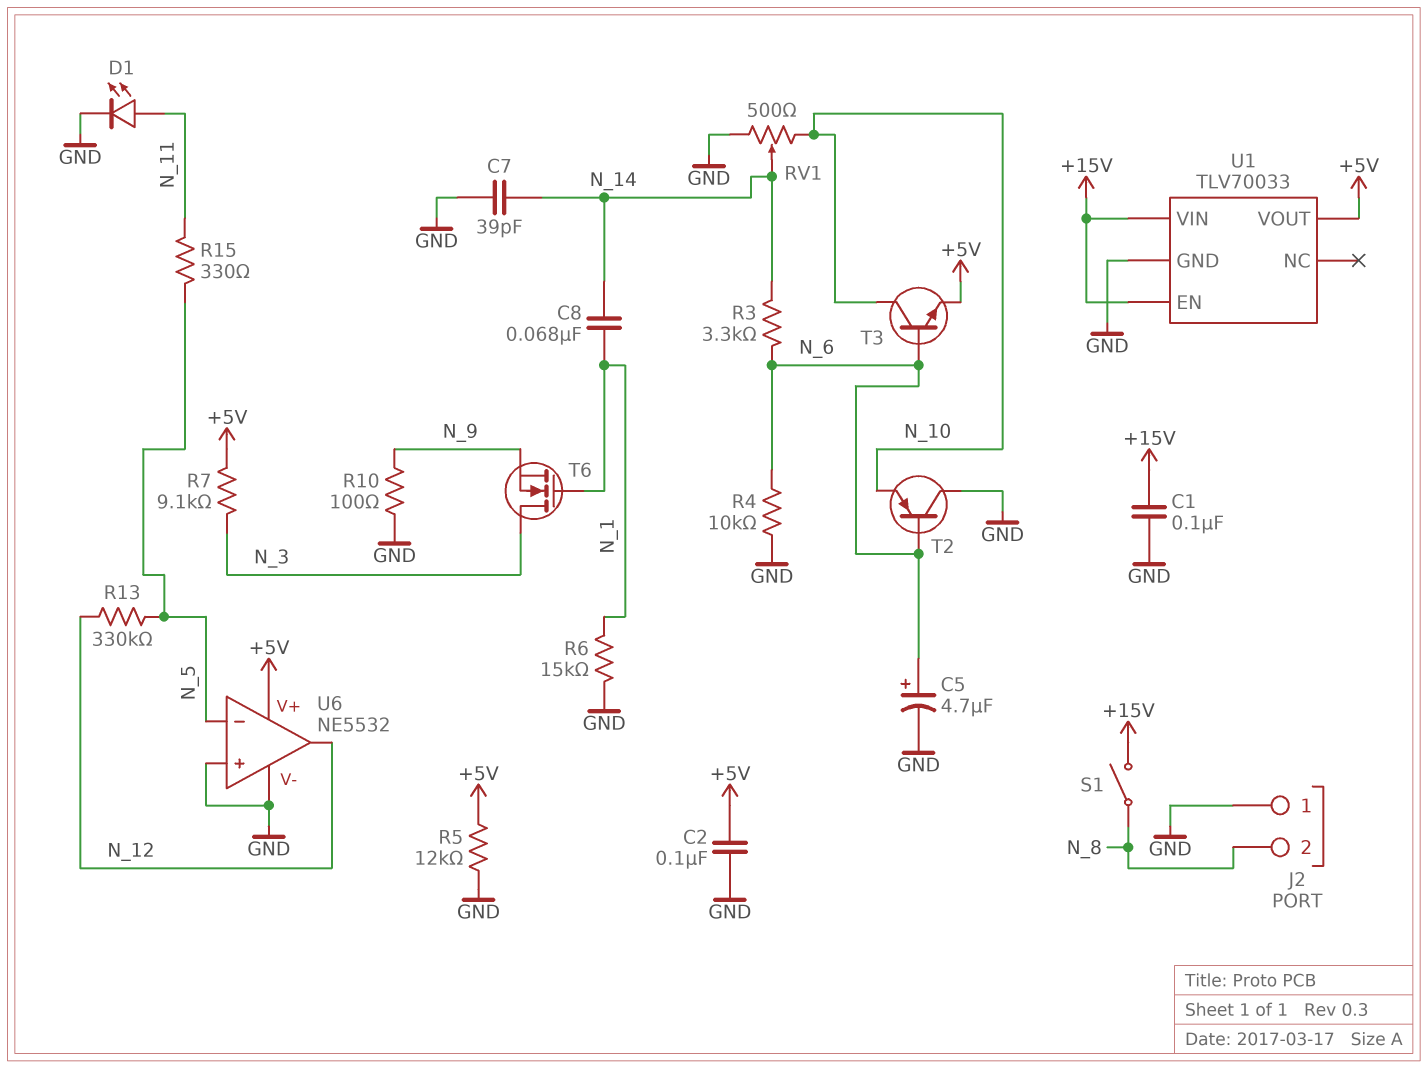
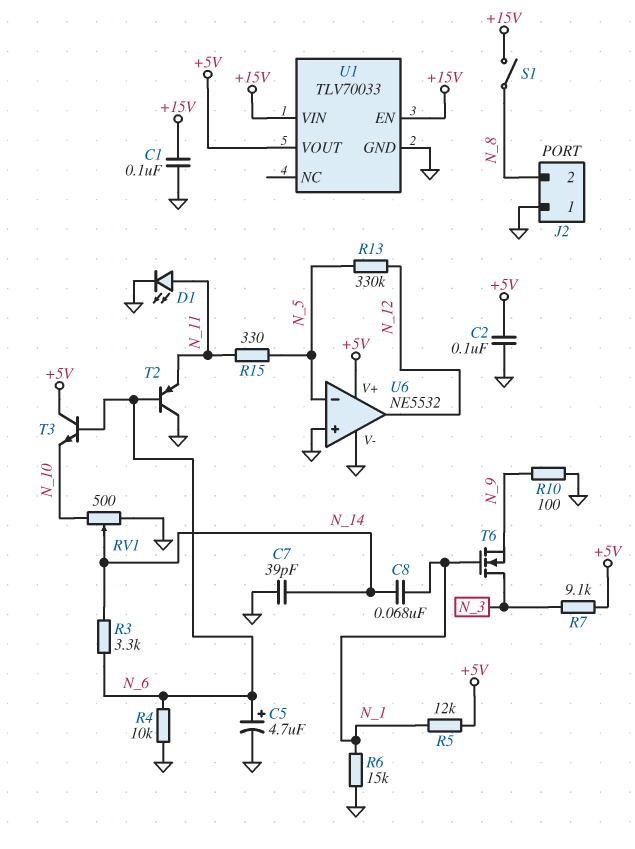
R5: 12k (+5V, GND) -> 12k (+5V, N_1)
T2: PNP (B N_6, C GND, E N_10) -> PNP (B N_6, C GND, E N_11)
T3: NPN (B N_6, C N_10, E +5V) -> NPN (B N_6, C +5V, E N_10)

